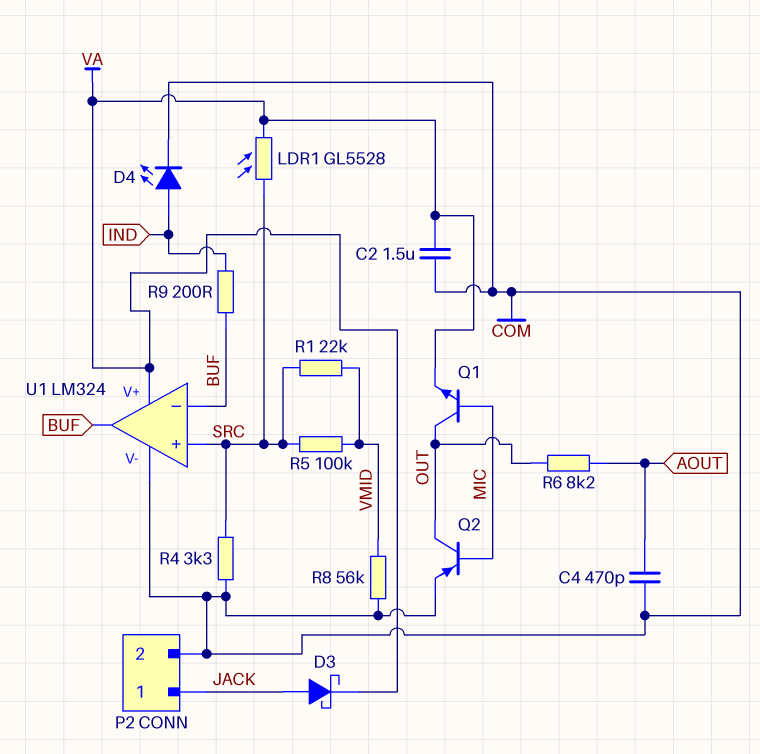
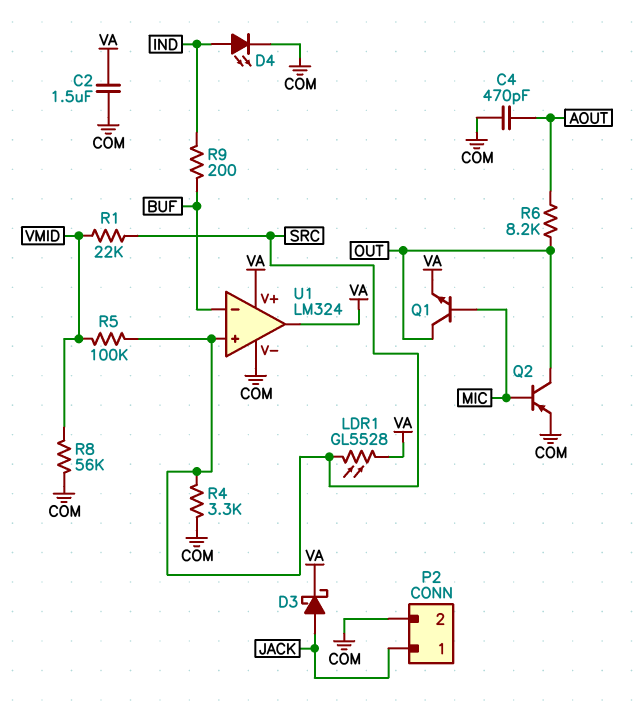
U1 pin out: BUF -> VA

